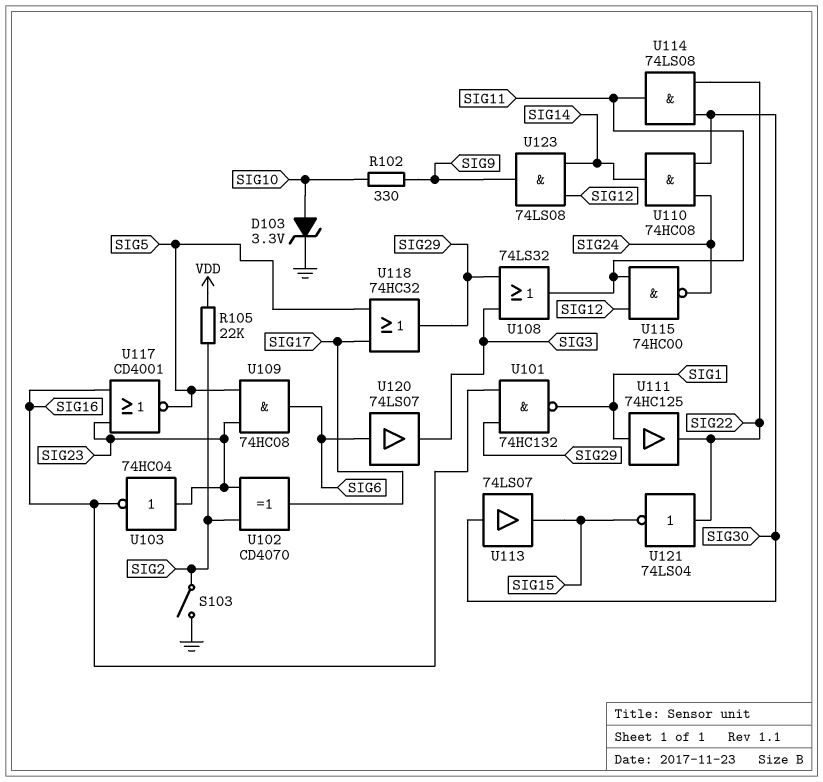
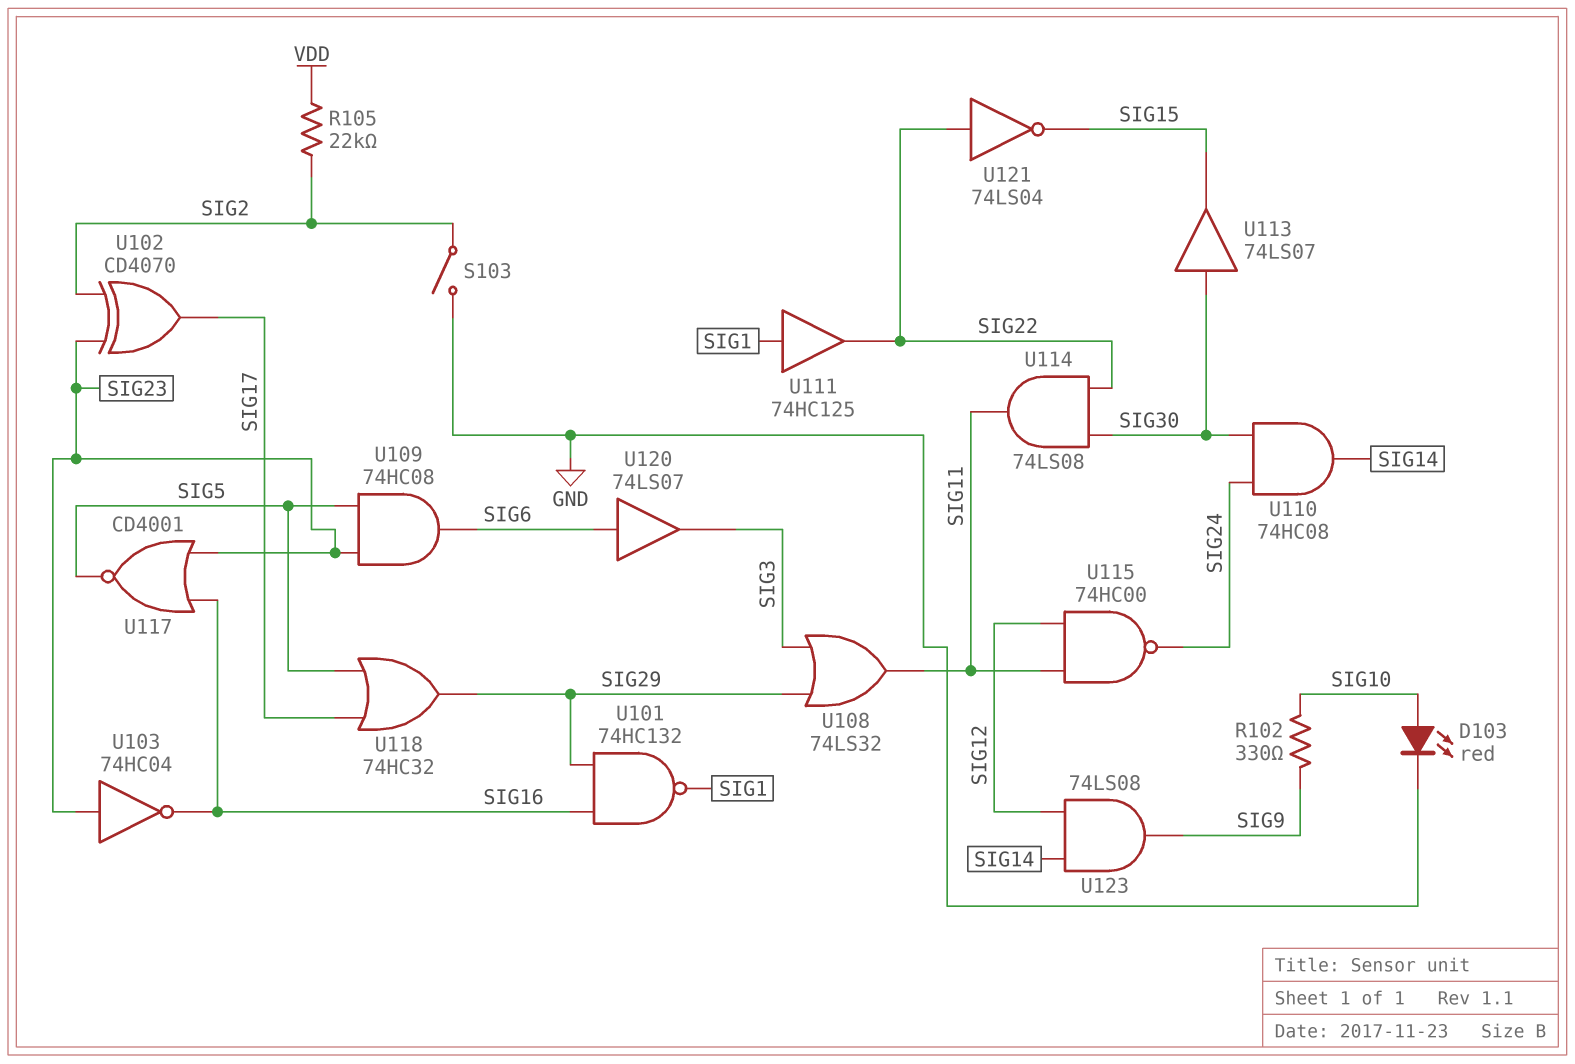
D103: zener 3.3V (A SIG10, K GND) -> LED red (A SIG10, K GND)

